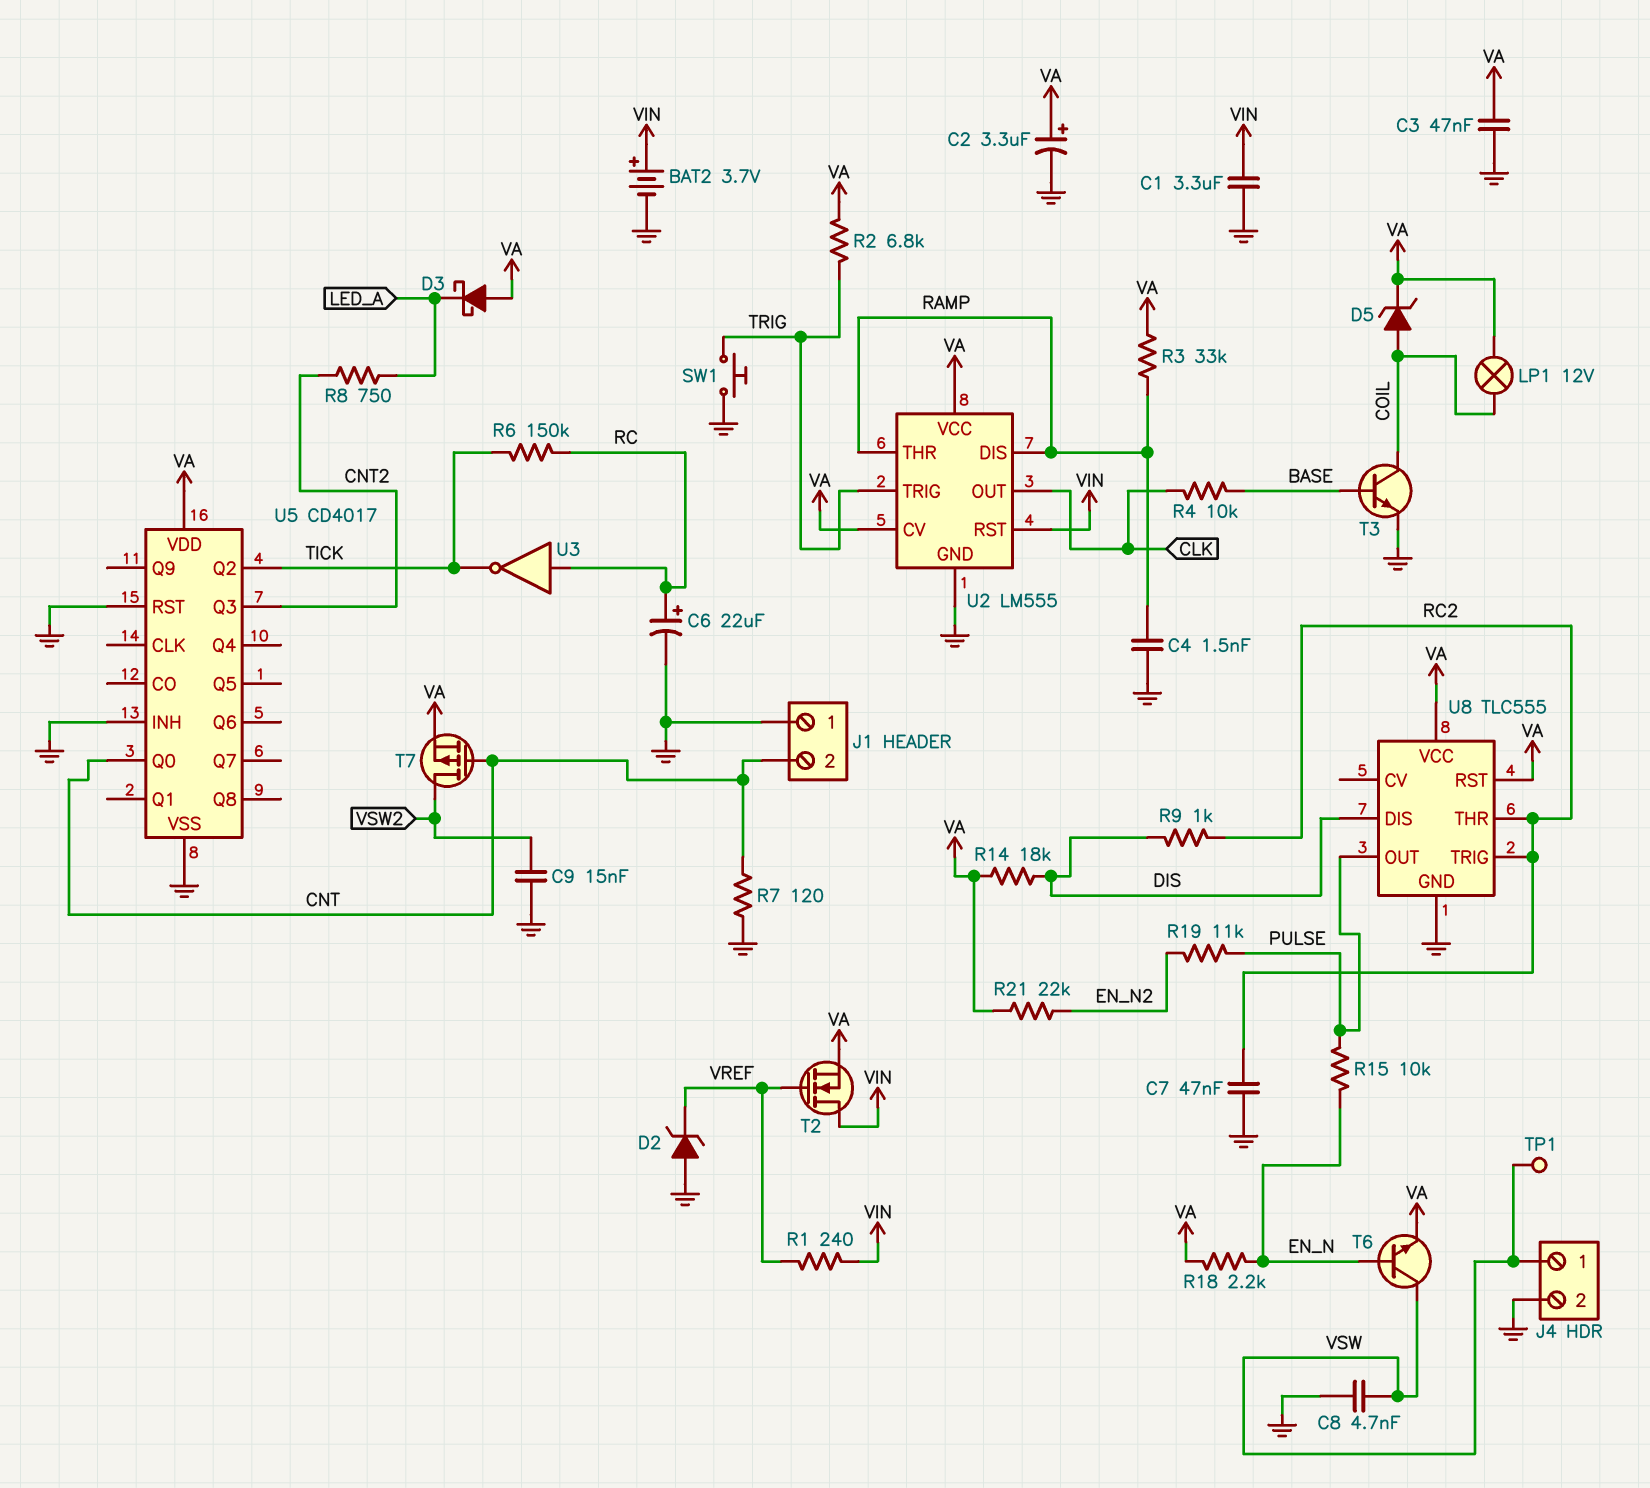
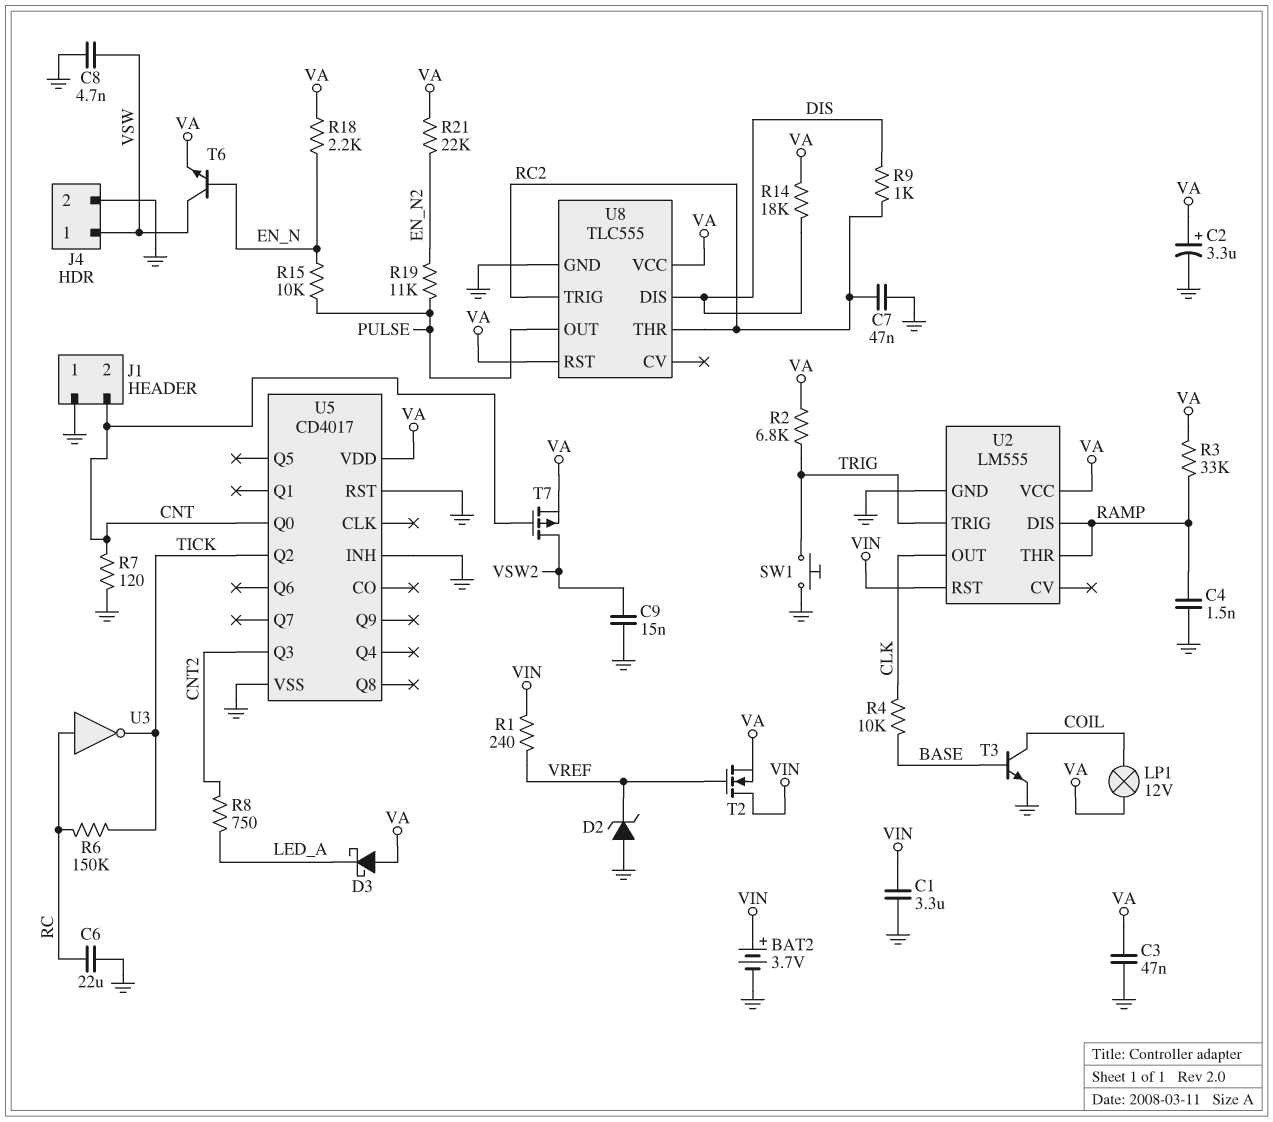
C6: 22uF (plus RC, minus GND) -> 22uF (GND, RC)
D5: zener (A COIL, K VA) -> none
TP1: test point (VSW) -> none
U2 pin CV: VA -> none

